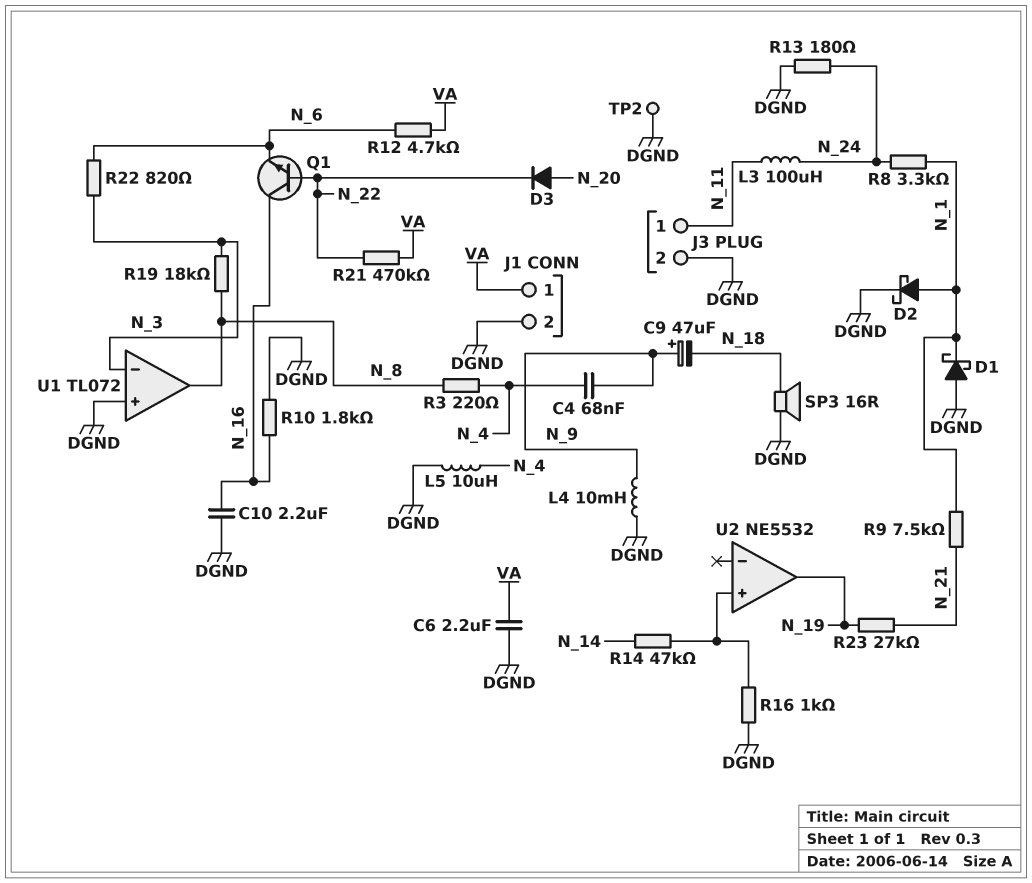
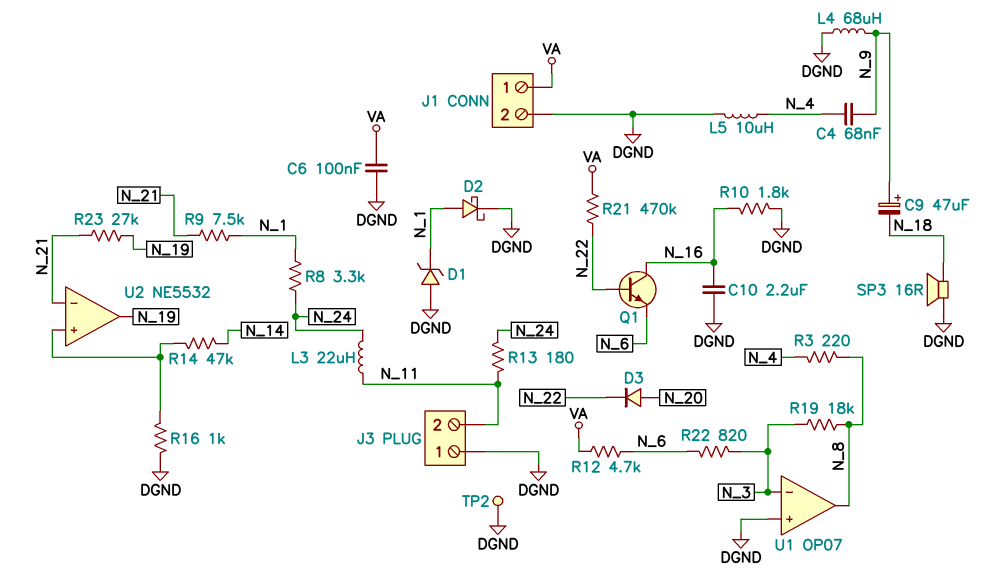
C6: 2.2uF (DGND, VA) -> 100nF (DGND, VA)
D1: schottky (A DGND, K N_1) -> zener (A DGND, K N_1)
J3 pin 1: N_11 -> DGND
J3 pin 2: DGND -> N_11
L3: 100uH (N_11, N_24) -> 22uH (N_11, N_24)
L4: 10mH (DGND, N_9) -> 68uH (DGND, N_9)
R13: 180 (DGND, N_24) -> 180 (N_11, N_24)
U1: TL072 -> OP07
U2 pin in-: none -> N_21

